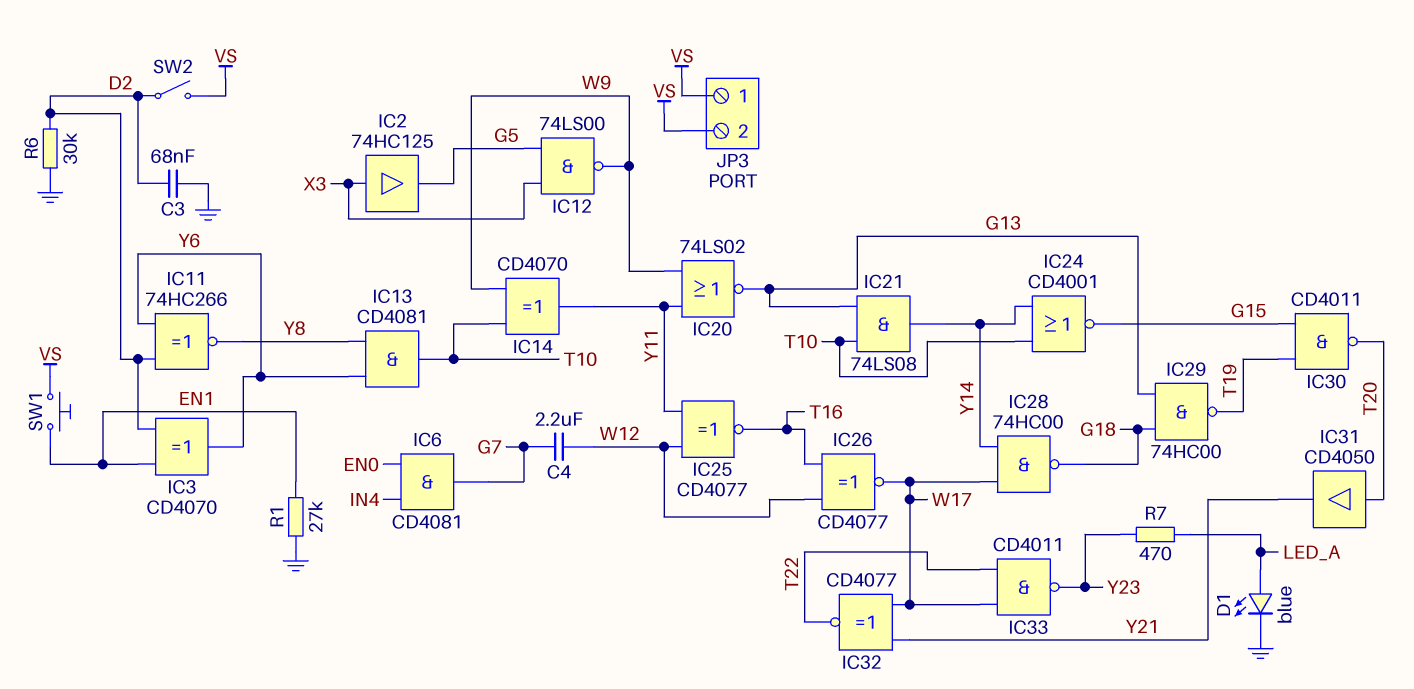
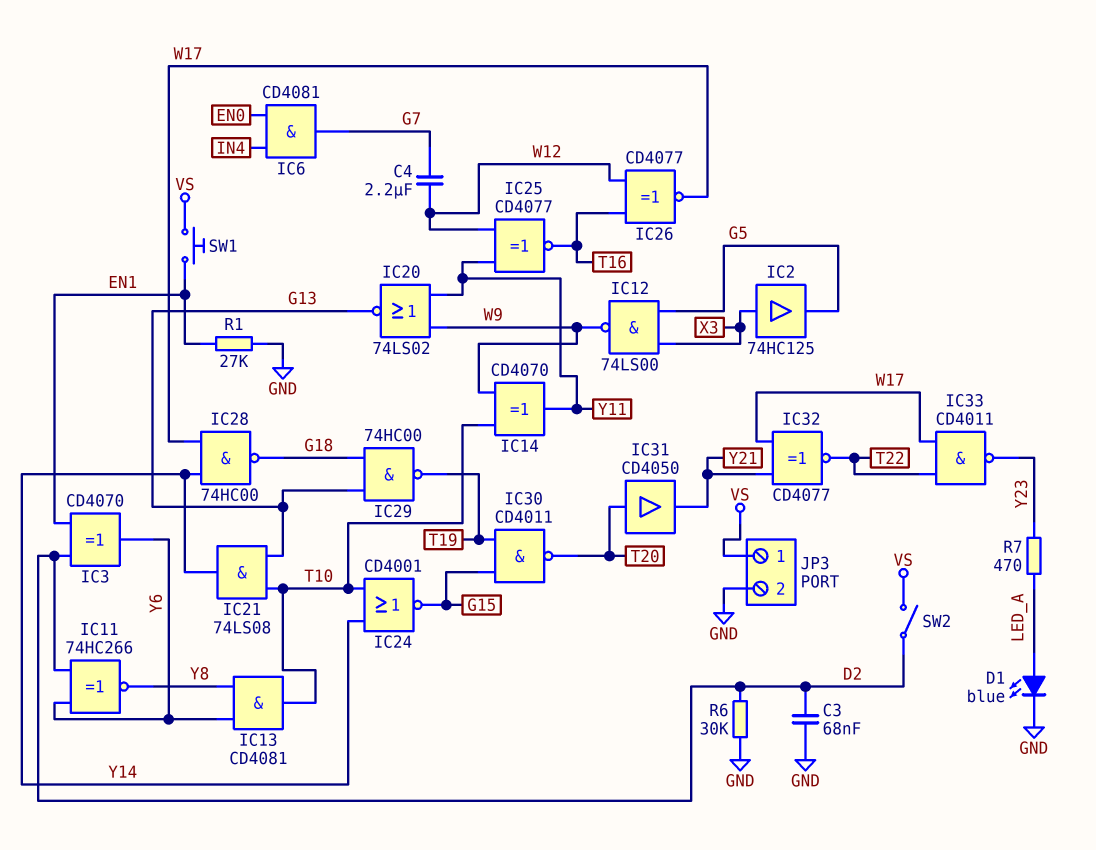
JP3 pin 2: VS -> GND

